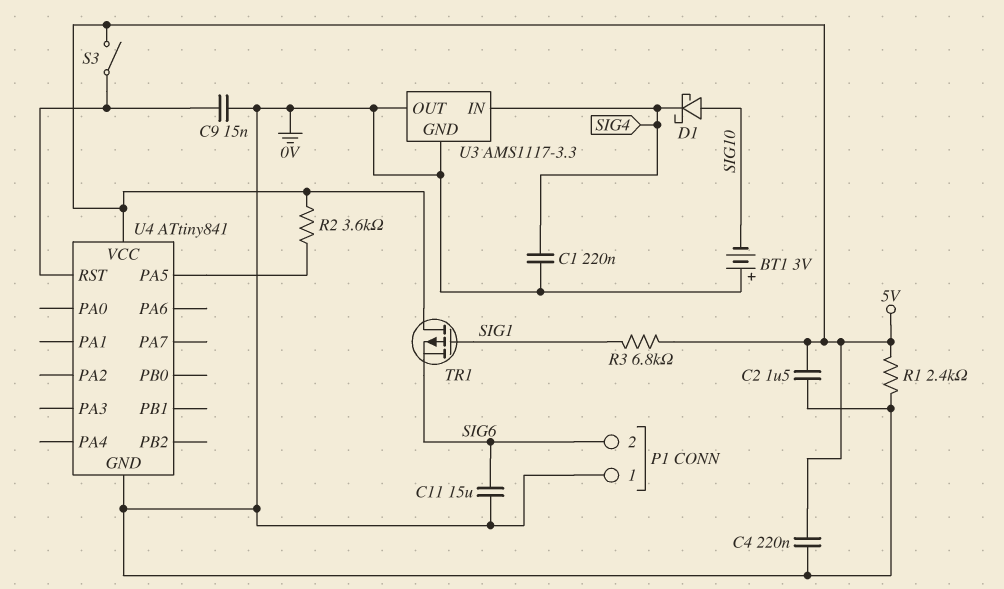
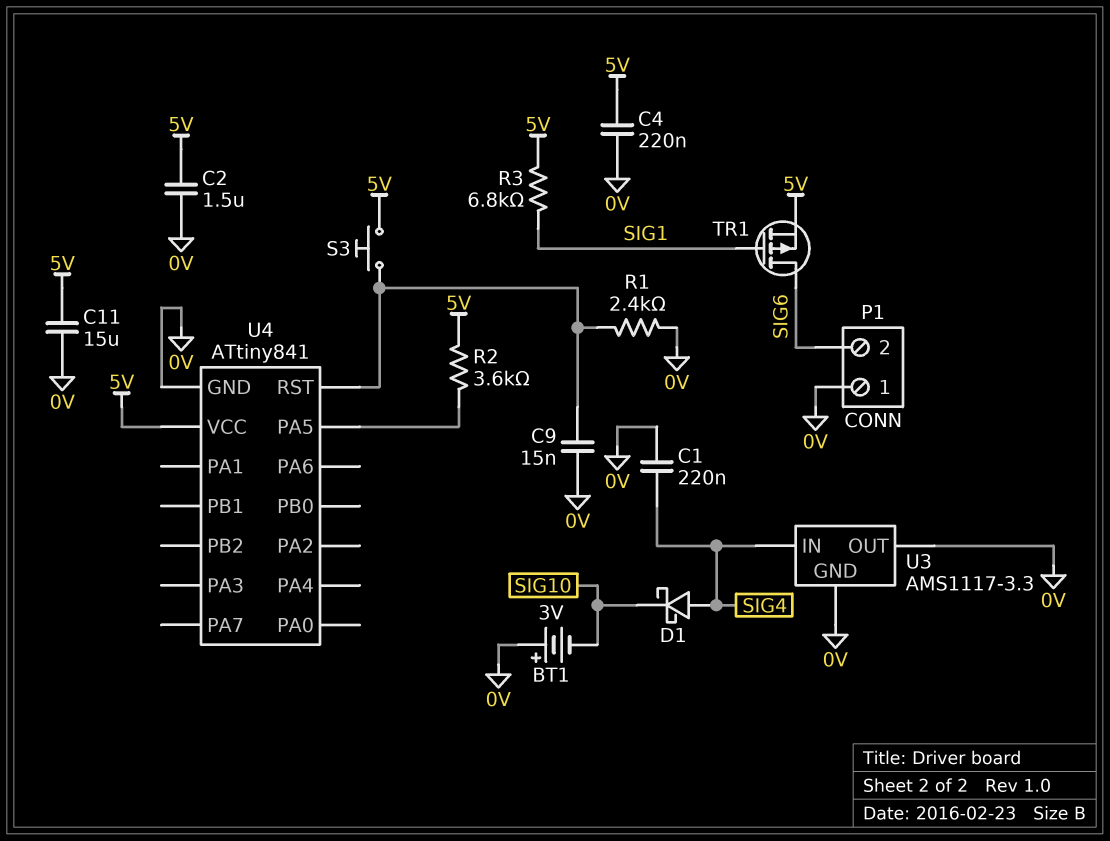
C11: 15uF (0V, SIG6) -> 15uF (0V, 5V)
D1: schottky (A SIG10, K SIG4) -> schottky (A SIG4, K SIG10)
R1: 2.4k (0V, 5V) -> 2.4k (0V, U4/RST)
S3: switch (5V, U4/RST) -> button (5V, U4/RST)
TR1: PMOS (G SIG1, D 5V, S SIG6) -> PMOS (G SIG1, D SIG6, S 5V)

